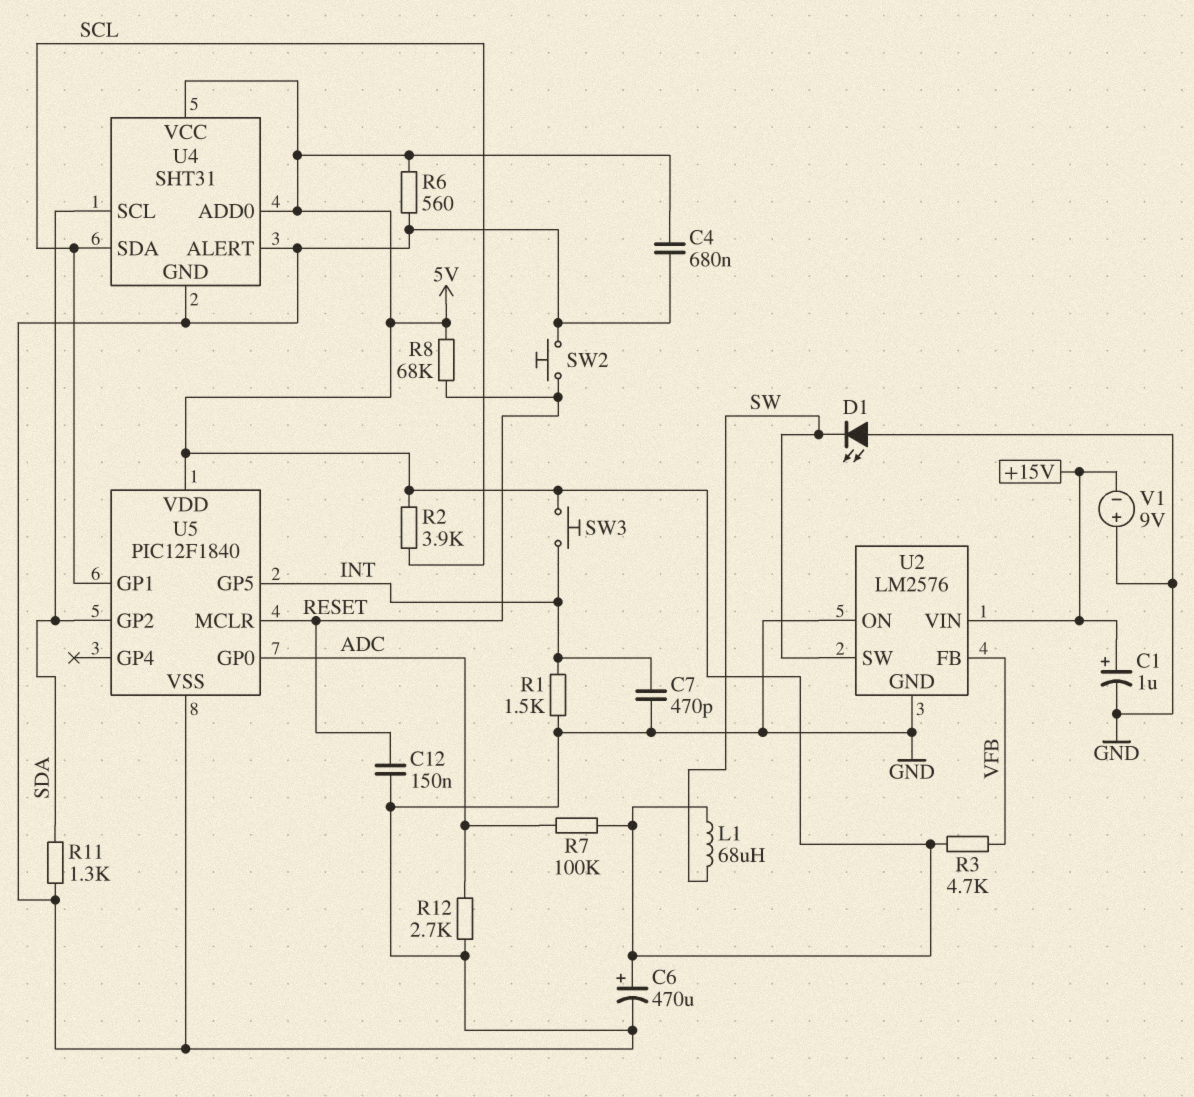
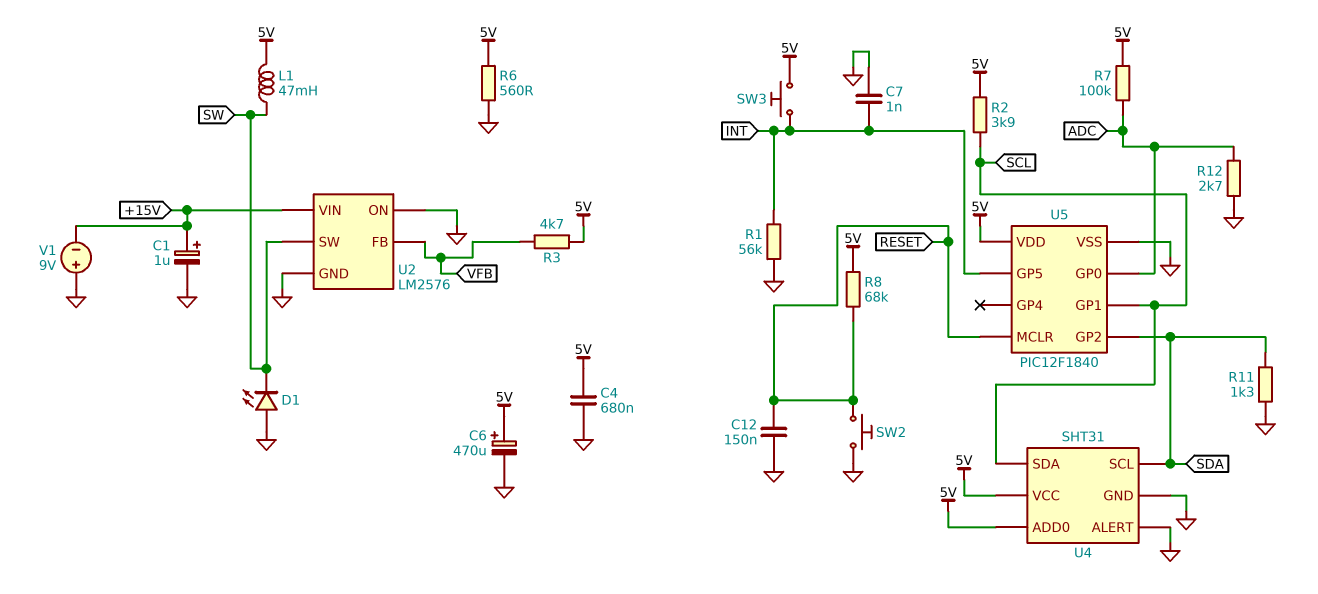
C7: 470pF (GND, INT) -> 1nF (GND, INT)
L1: 68uH (5V, SW) -> 47mH (5V, SW)
R1: 1.5k (GND, INT) -> 56k (GND, INT)

